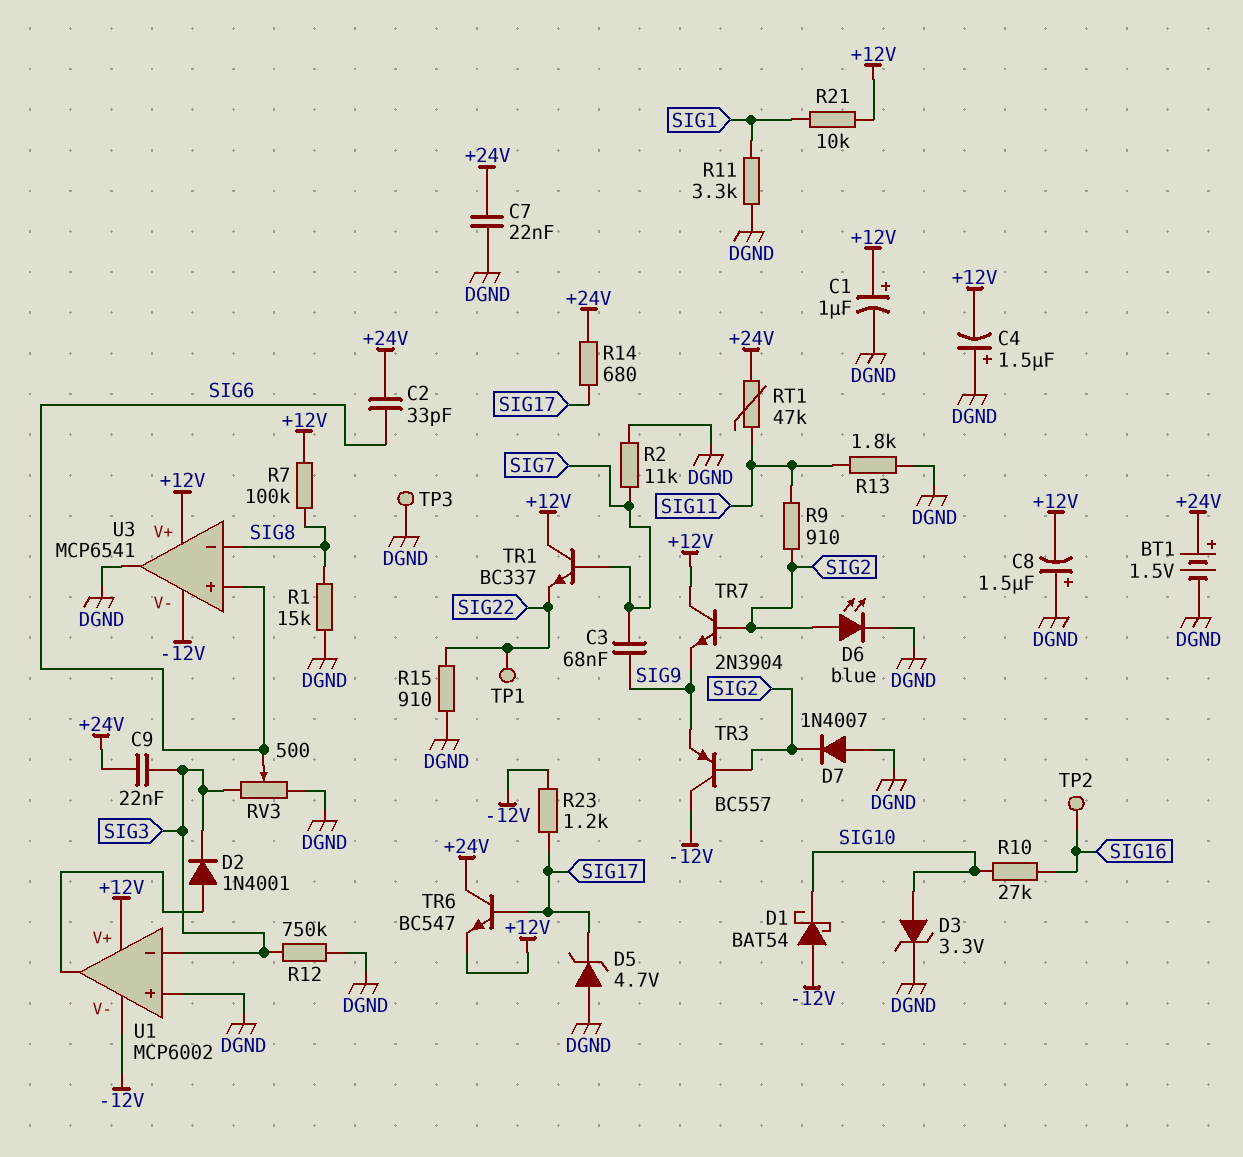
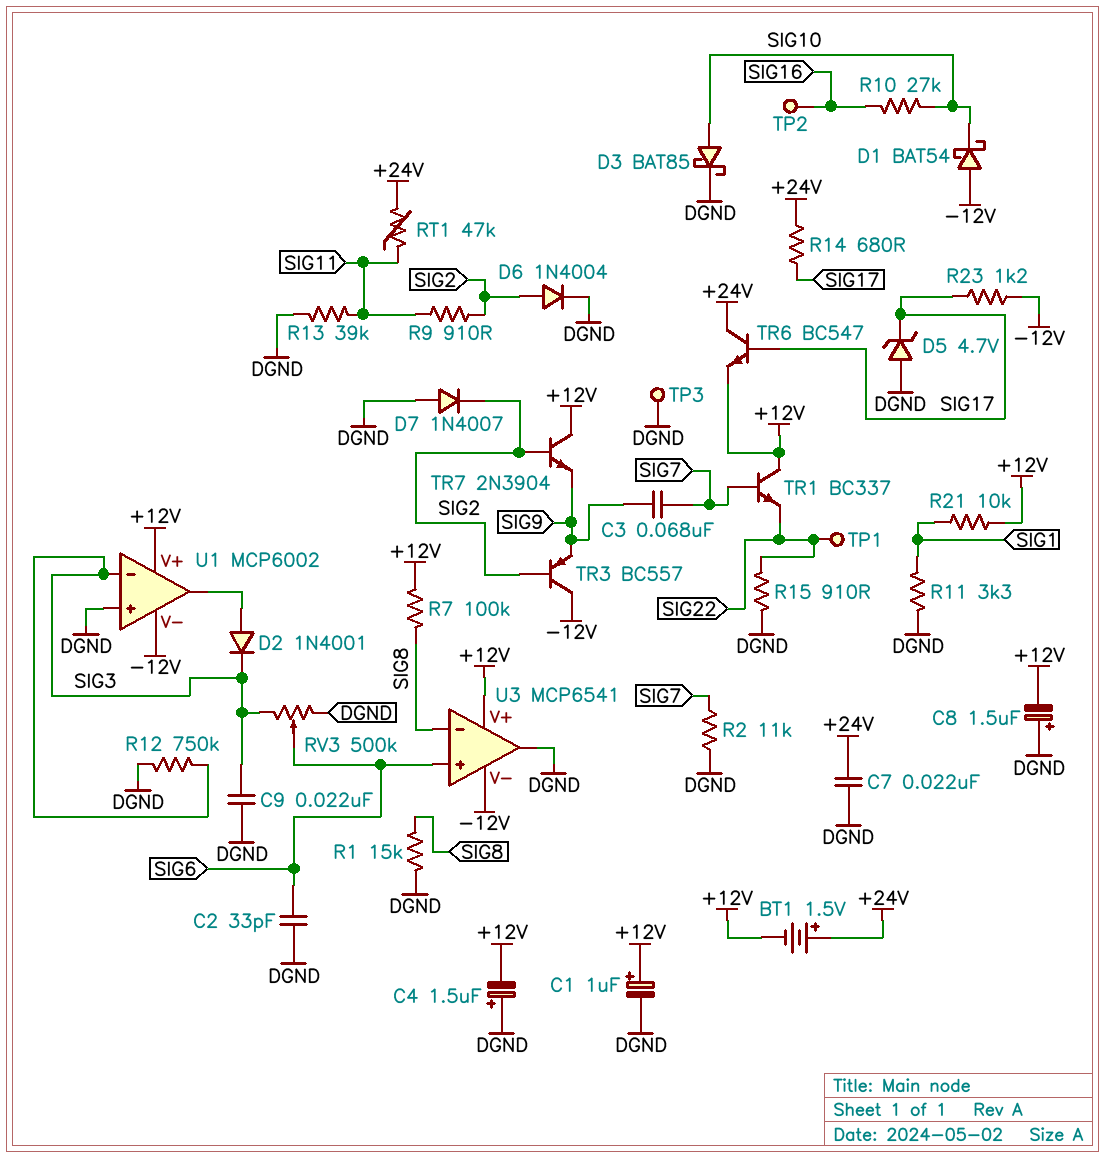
BT1: 1.5V (plus +24V, minus DGND) -> 1.5V (plus +24V, minus +12V)
C2: 33pF (+24V, SIG6) -> 33pF (DGND, SIG6)
C9: 22nF (+24V, SIG3) -> 22nF (DGND, SIG3)
D3: zener 3.3V (A SIG10, K DGND) -> schottky BAT85 (A SIG10, K DGND)
D6: LED blue (A SIG2, K DGND) -> diode 1N4004 (A SIG2, K DGND)
R13: 1.8k (DGND, SIG11) -> 39k (DGND, SIG11)
RV3: 500 (DGND, SIG3, wiper SIG6) -> 500k (DGND, SIG3, wiper SIG6)

